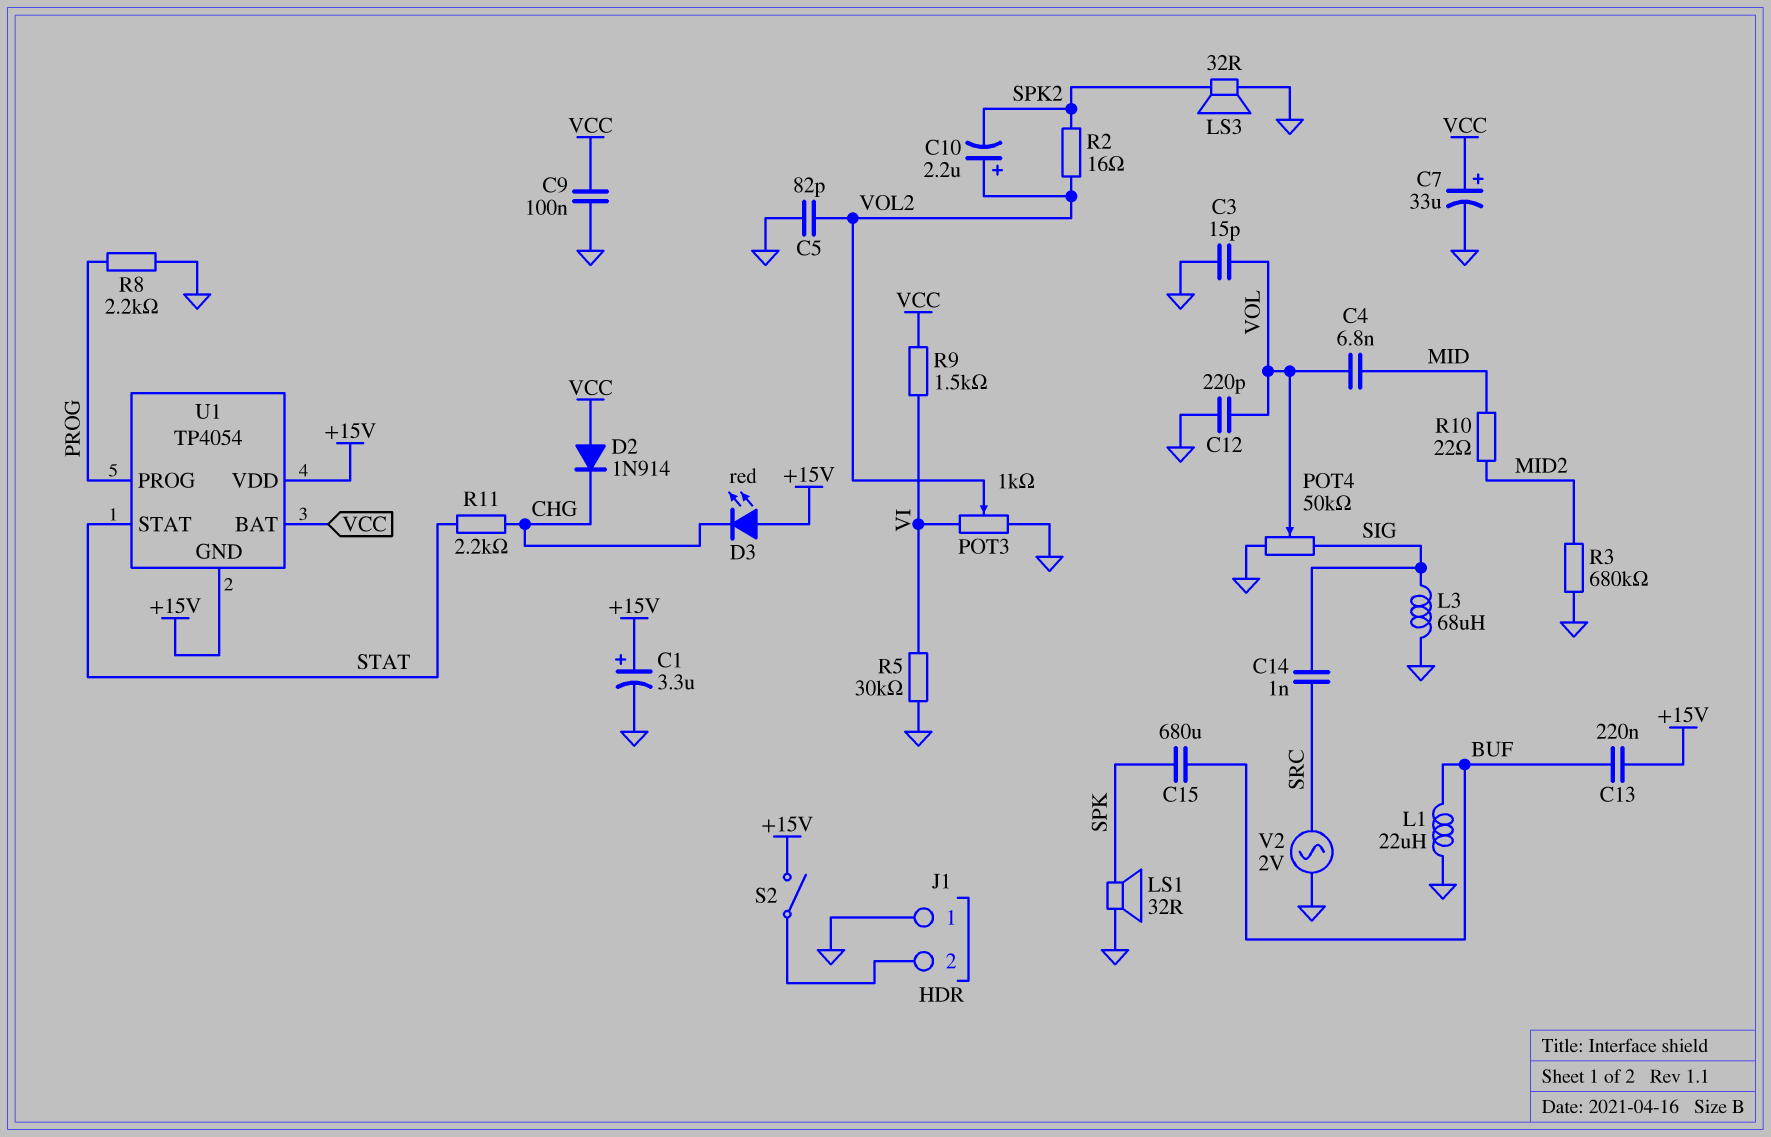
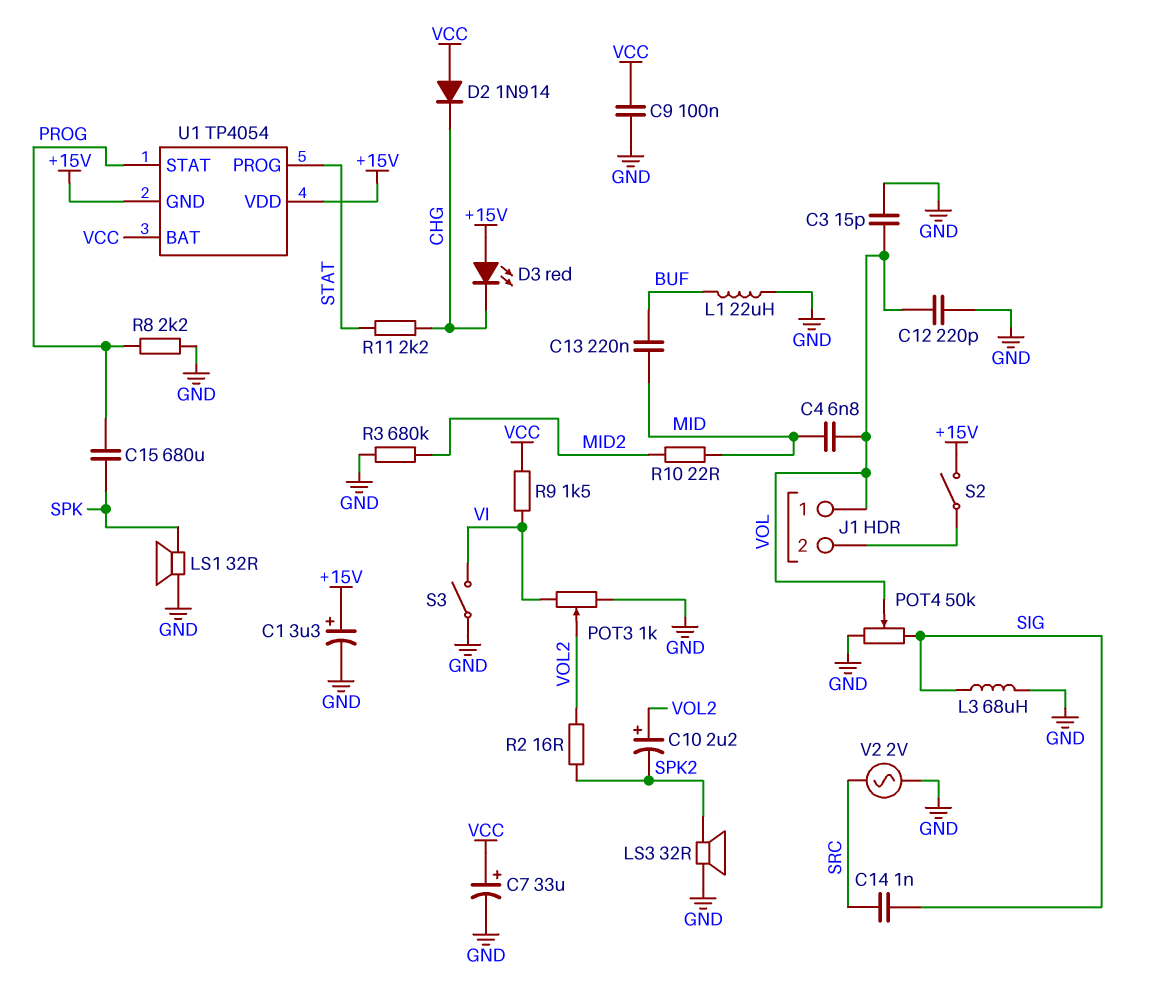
C5: 82pF (GND, VOL2) -> none
C13: 220nF (+15V, BUF) -> 220nF (BUF, MID)
C15: 680uF (BUF, SPK) -> 680uF (PROG, SPK)
J1 pin 1: GND -> VOL
R5: 30k (GND, VI) -> none
S3: none -> switch (GND, VI)
U1 pin PROG: PROG -> STAT
U1 pin STAT: STAT -> PROG

